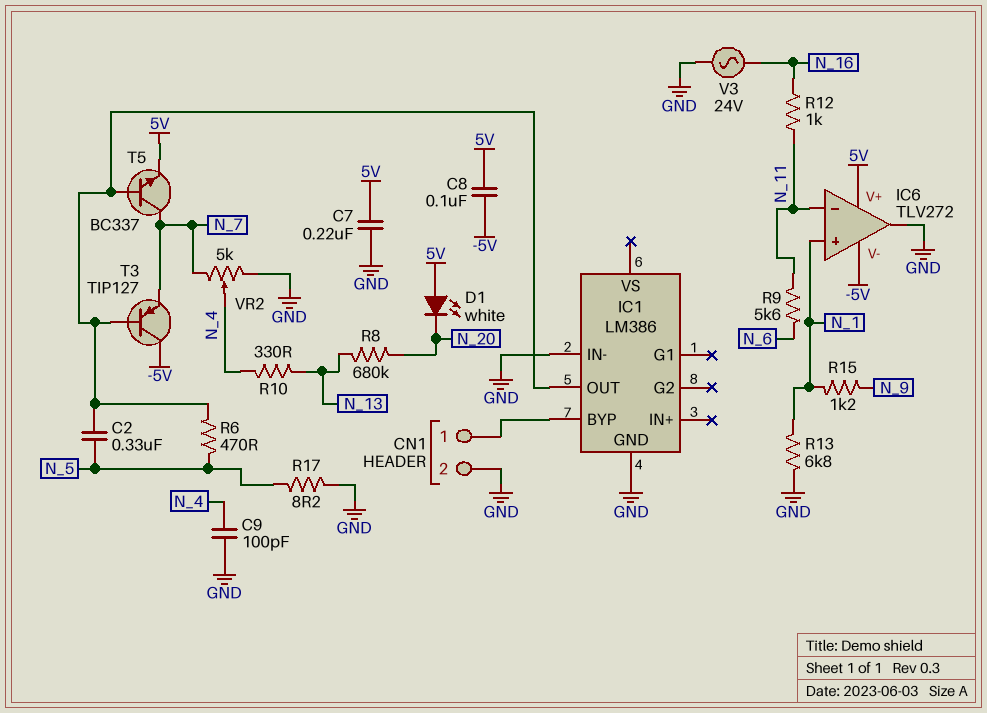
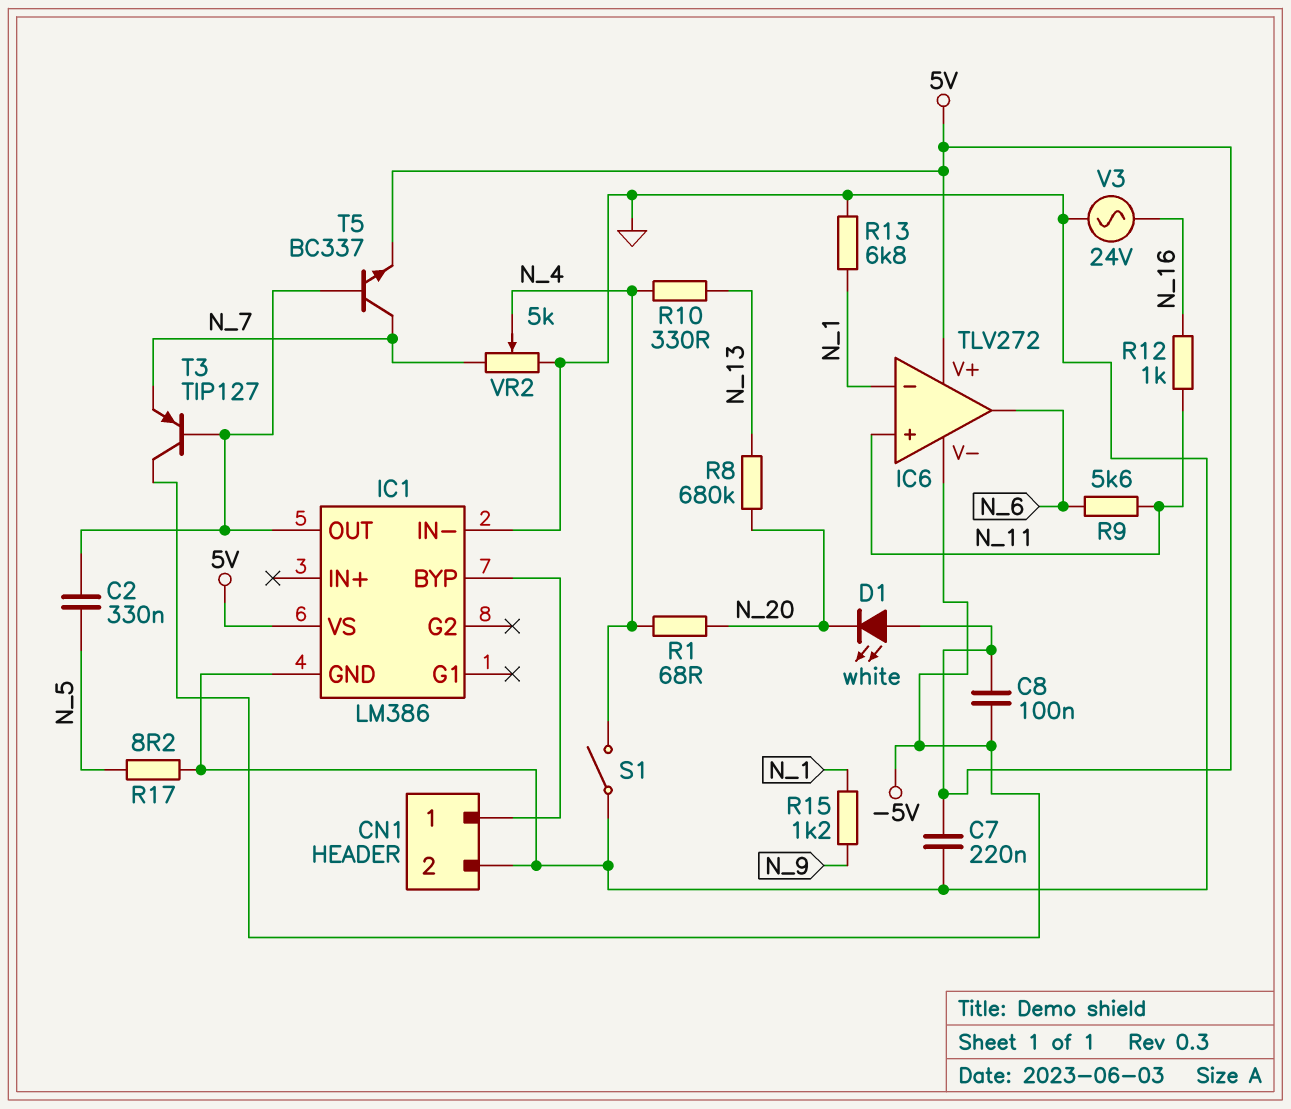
C9: 100pF (GND, N_4) -> none
IC1 pin VS: none -> 5V
IC6 pin in+: N_1 -> N_11
IC6 pin in-: N_11 -> N_1
IC6 pin out: GND -> N_6
R1: none -> 68 (N_4, N_20)
R6: 470 (IC1/OUT, N_5) -> none
S1: none -> switch (GND, N_4)

